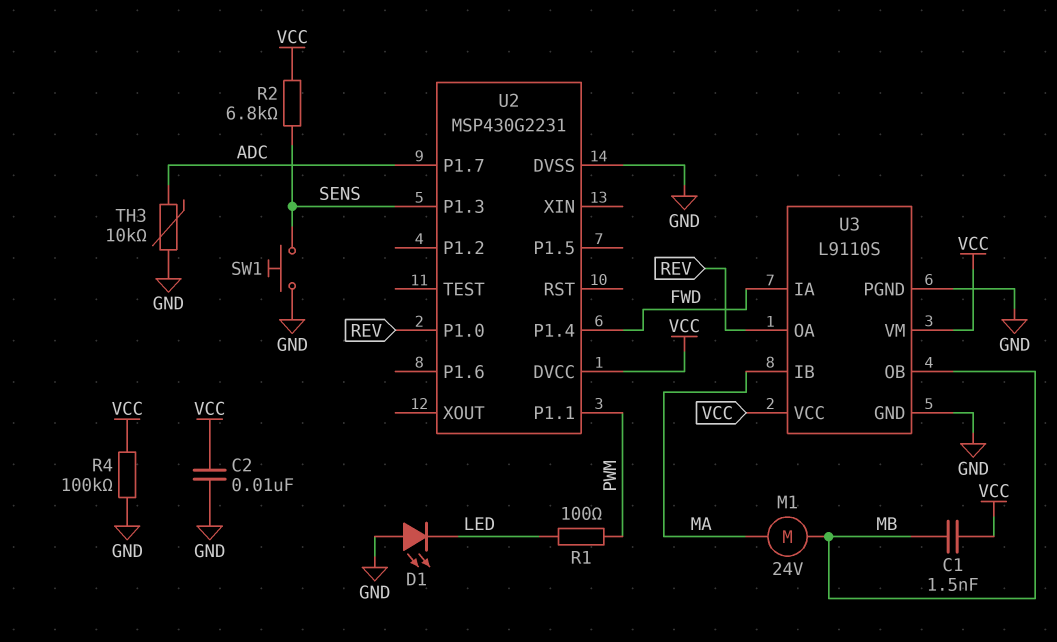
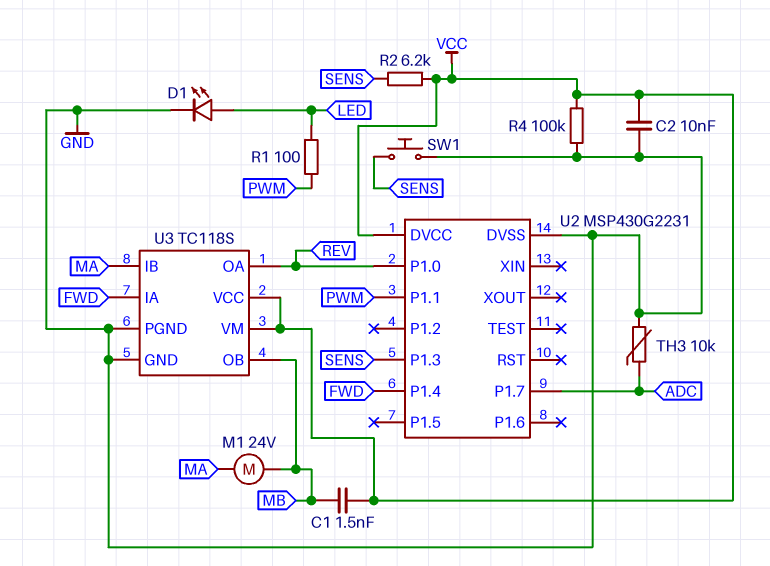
D1: LED (A GND, K LED) -> LED (A LED, K GND)
R2: 6.8k (SENS, VCC) -> 6.2k (SENS, VCC)
U3: L9110S -> TC118S

